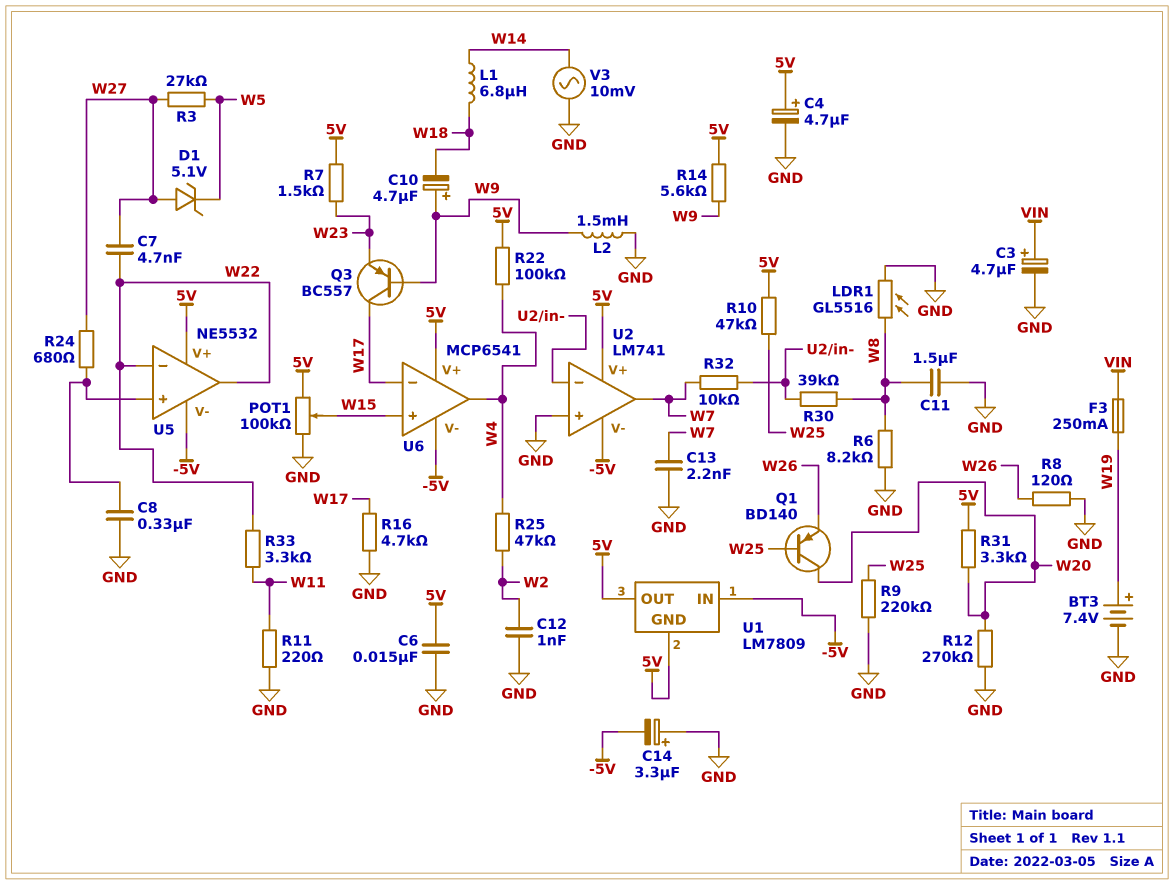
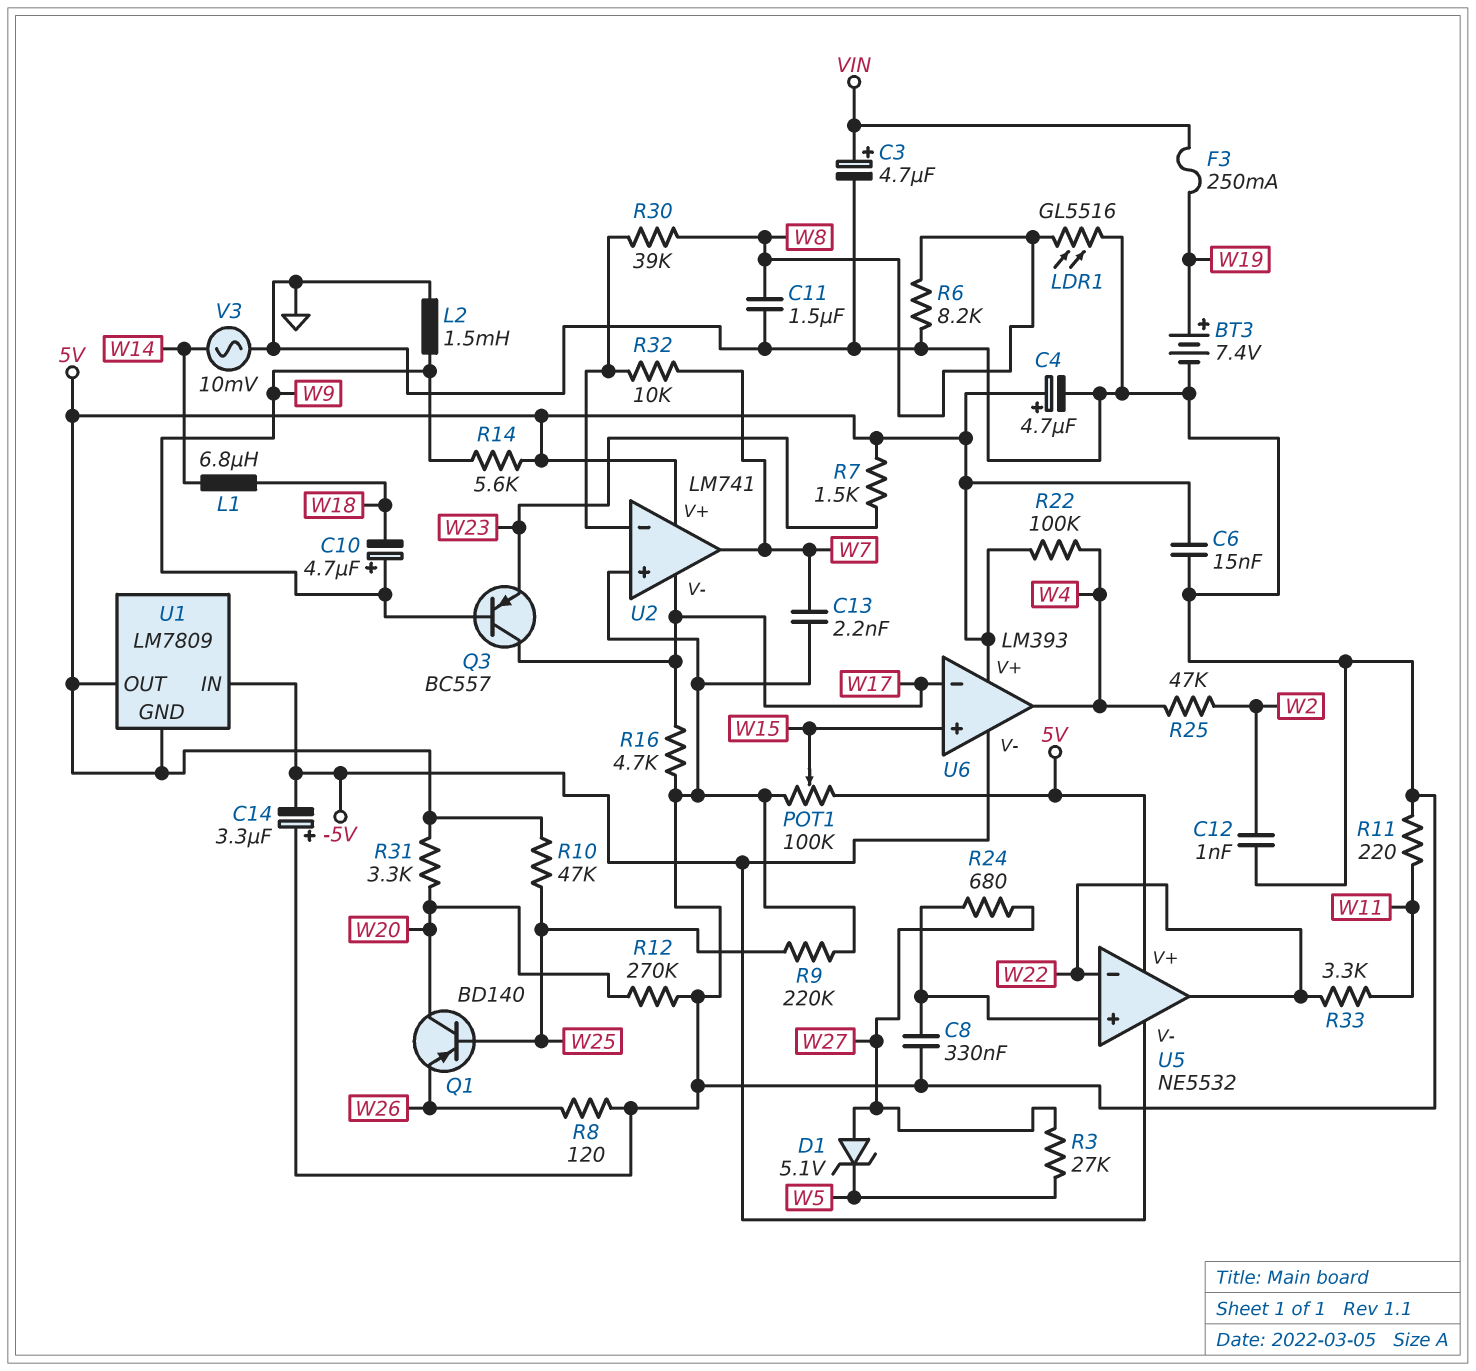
C7: 4.7nF (W22, W27) -> none
U2 pin V-: -5V -> W17
U6: MCP6541 -> LM393

